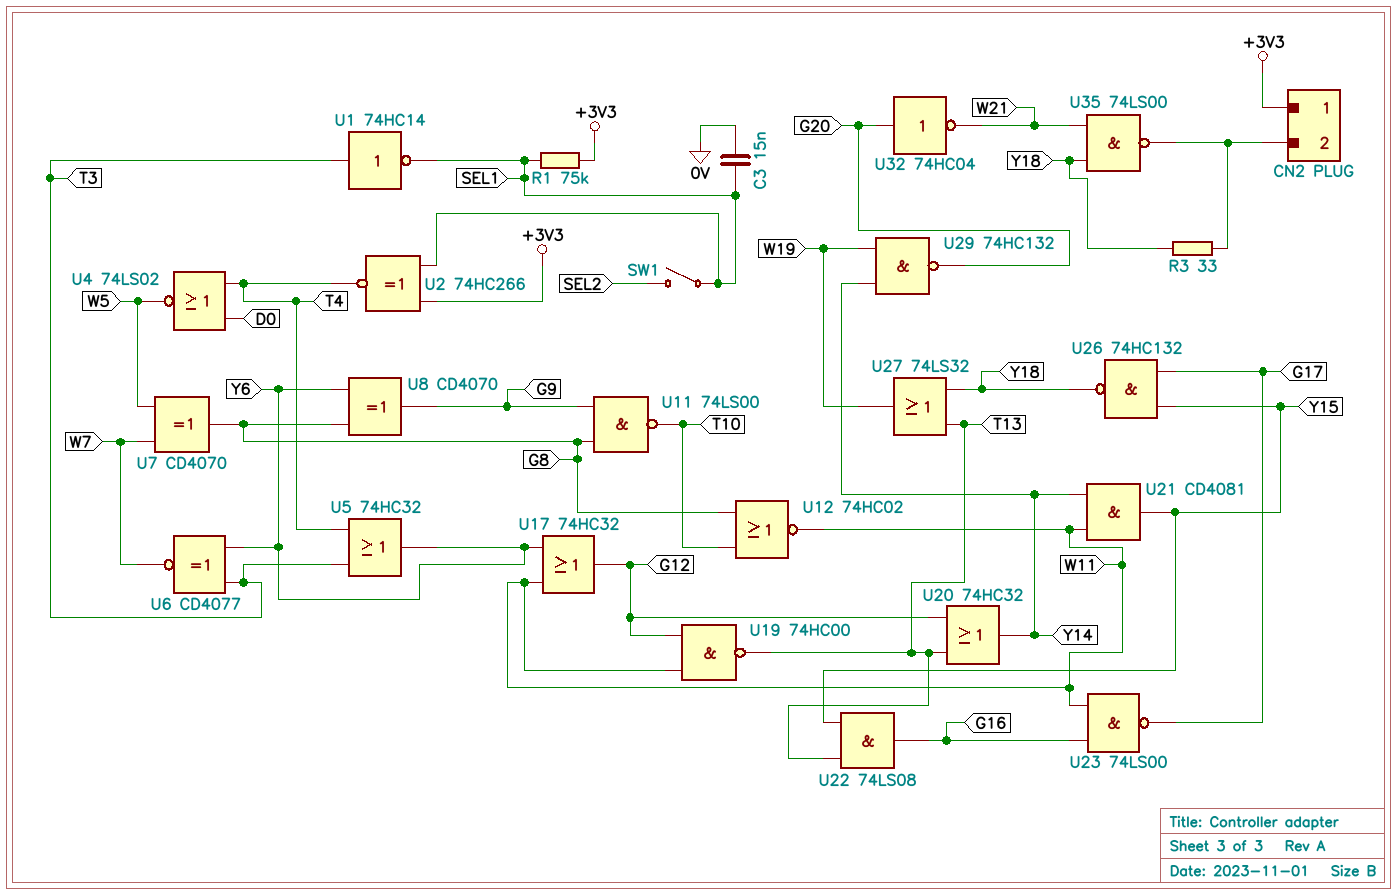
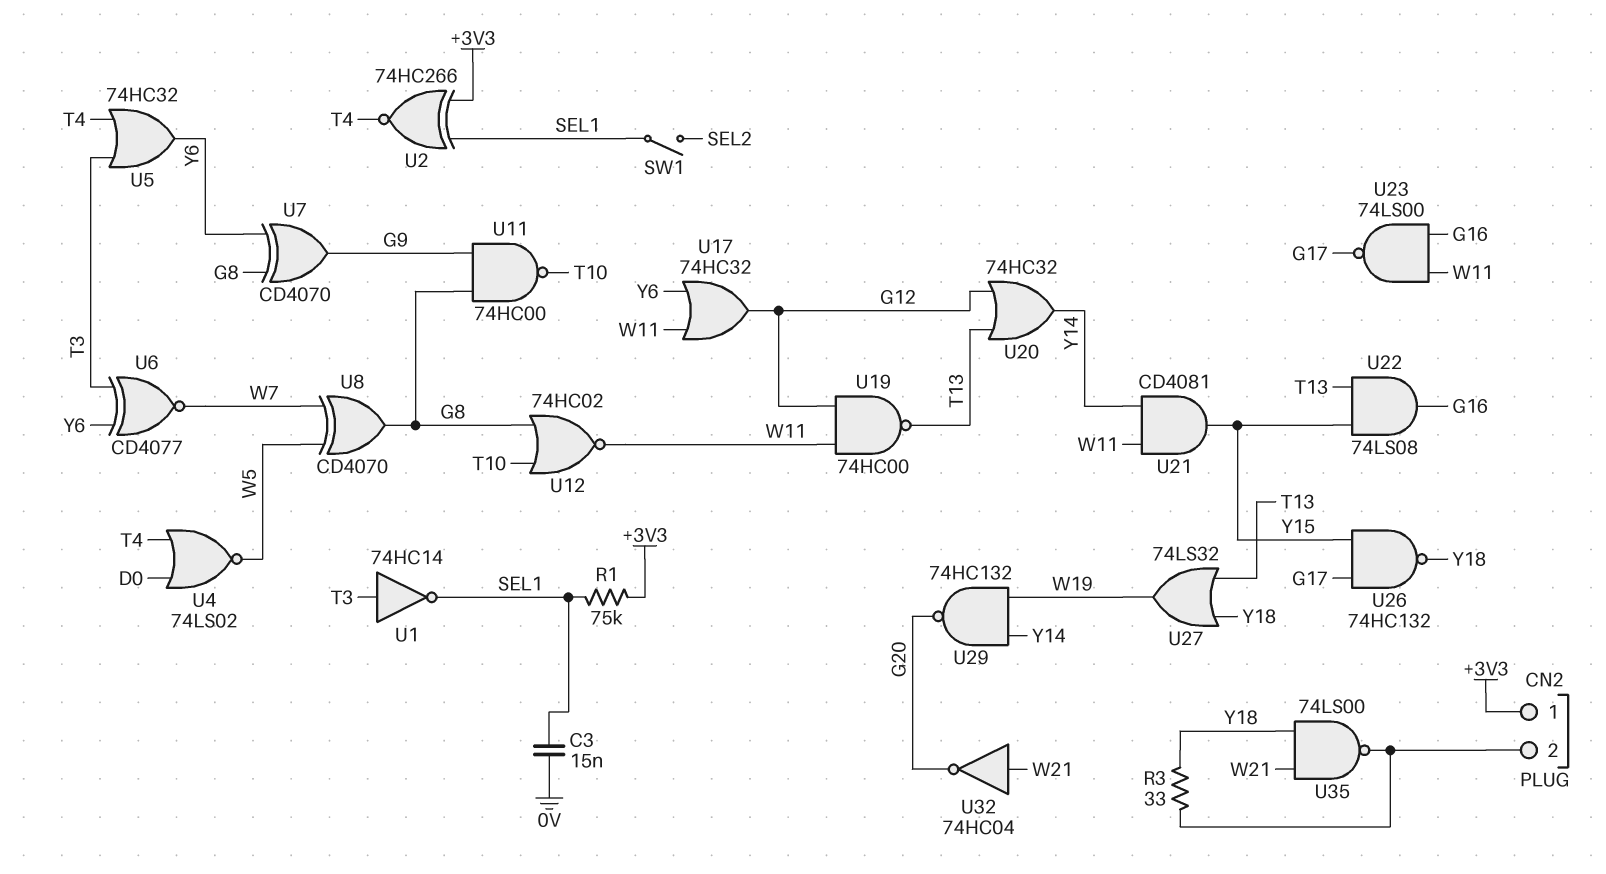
U7: XOR CD4070 (in W5, in W7, out G8) -> XOR CD4070 (in G8, in Y6, out G9)
U8: XOR CD4070 (in G8, in Y6, out G9) -> XOR CD4070 (in W5, in W7, out G8)
U11: NAND 74LS00 (in G8, in G9, out T10) -> NAND 74HC00 (in G8, in G9, out T10)
U32: NOT 74HC04 (in G20, out W21) -> NOT 74HC04 (in W21, out G20)

